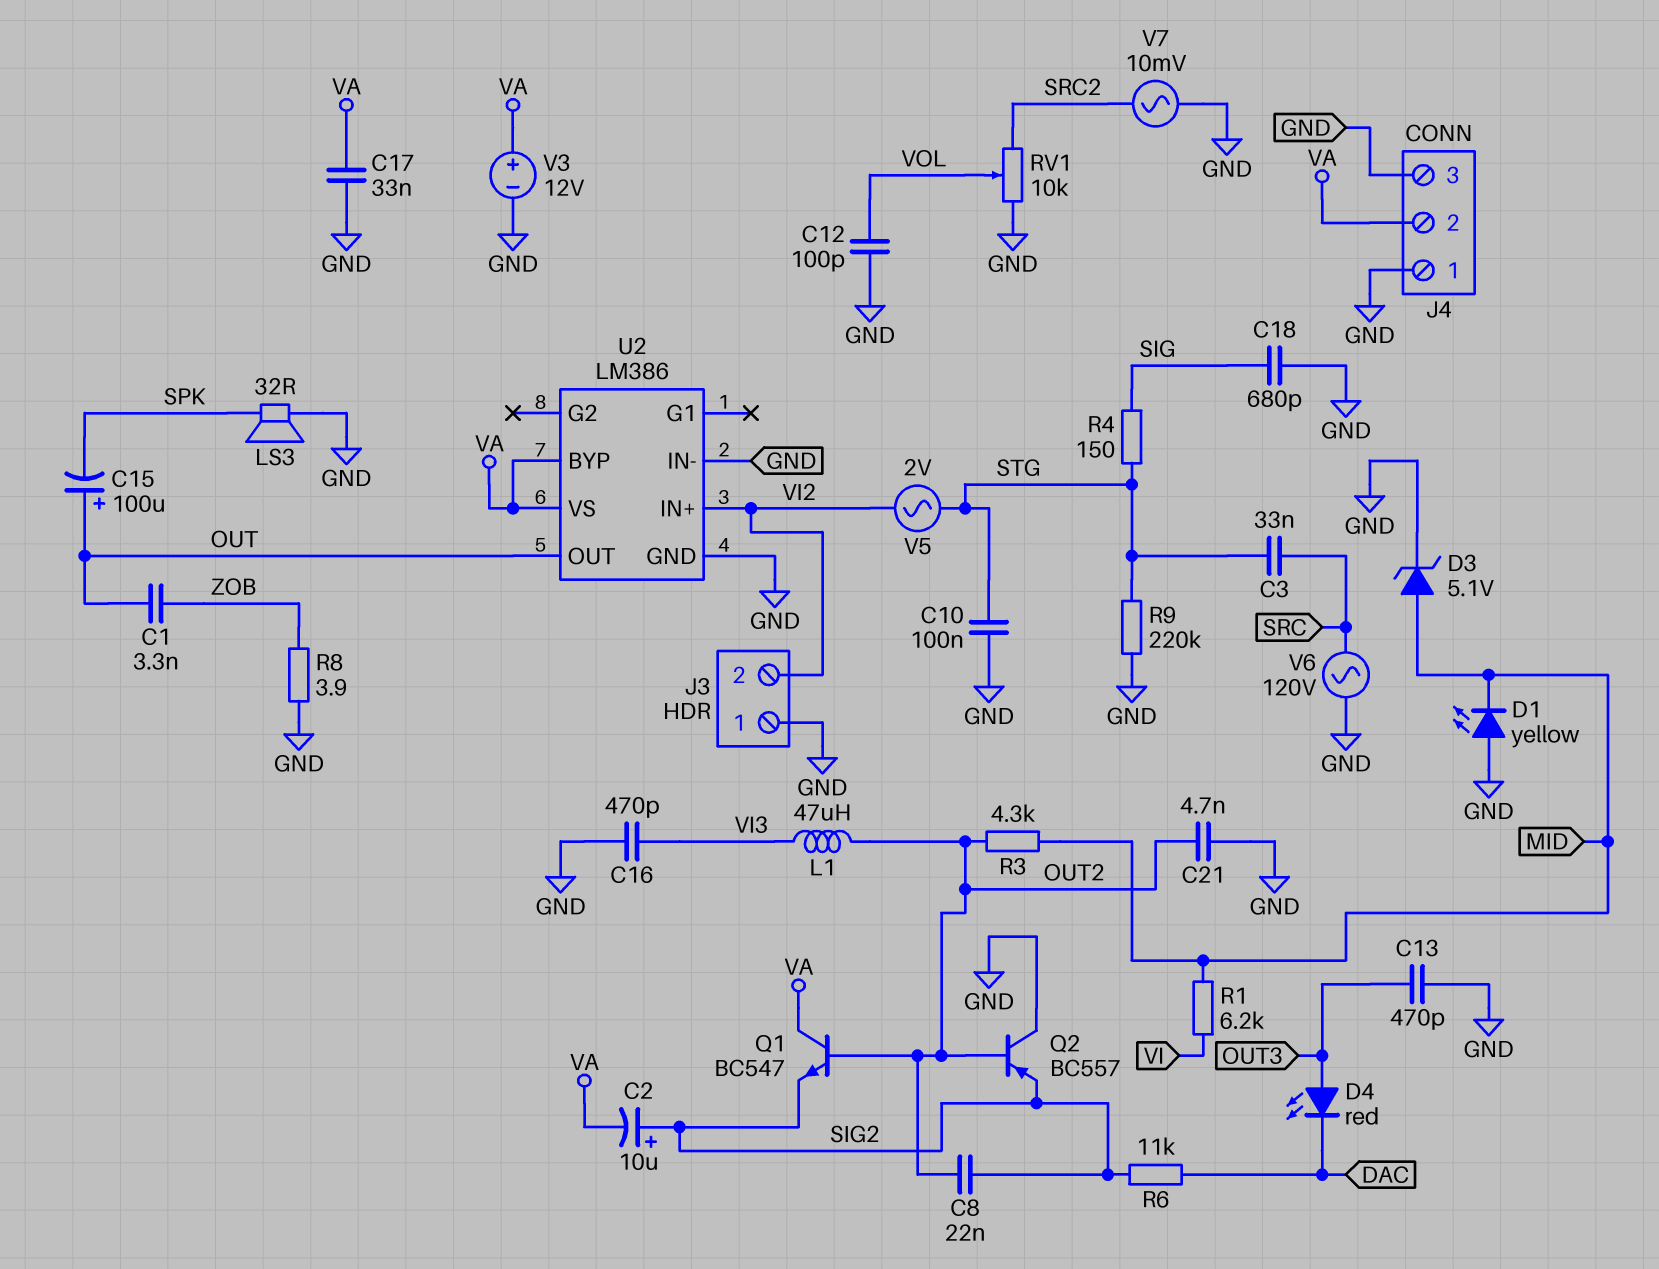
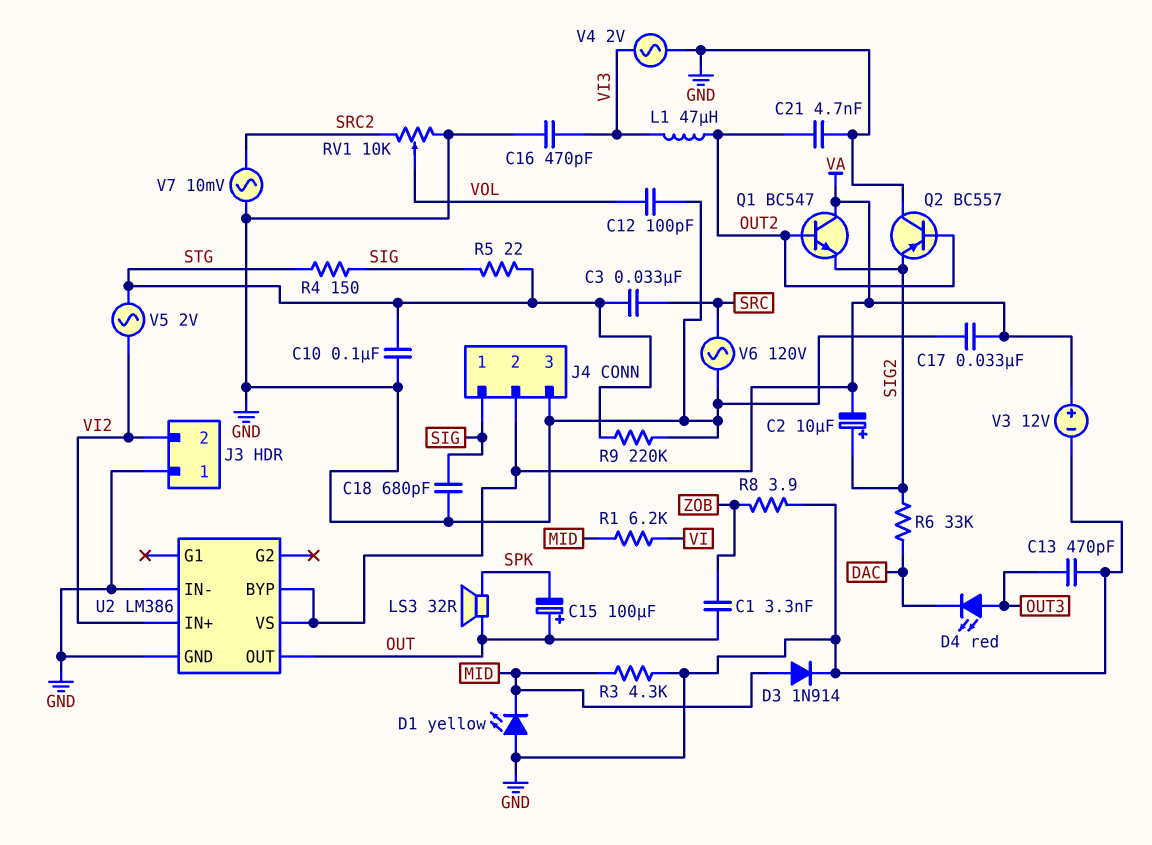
C8: 22nF (OUT2, SIG2) -> none
D3: zener 5.1V (A MID, K GND) -> diode 1N914 (A MID, K GND)
J4 pin 1: GND -> SIG
LS3: speaker 32R (GND, SPK) -> speaker 32R (OUT, SPK)
R3: 4.3k (MID, OUT2) -> 4.3k (GND, MID)
R5: none -> 22 (SIG, STG)
R6: 11k (DAC, SIG2) -> 33k (DAC, SIG2)
V4: none -> AC 2V (GND, VI3)

